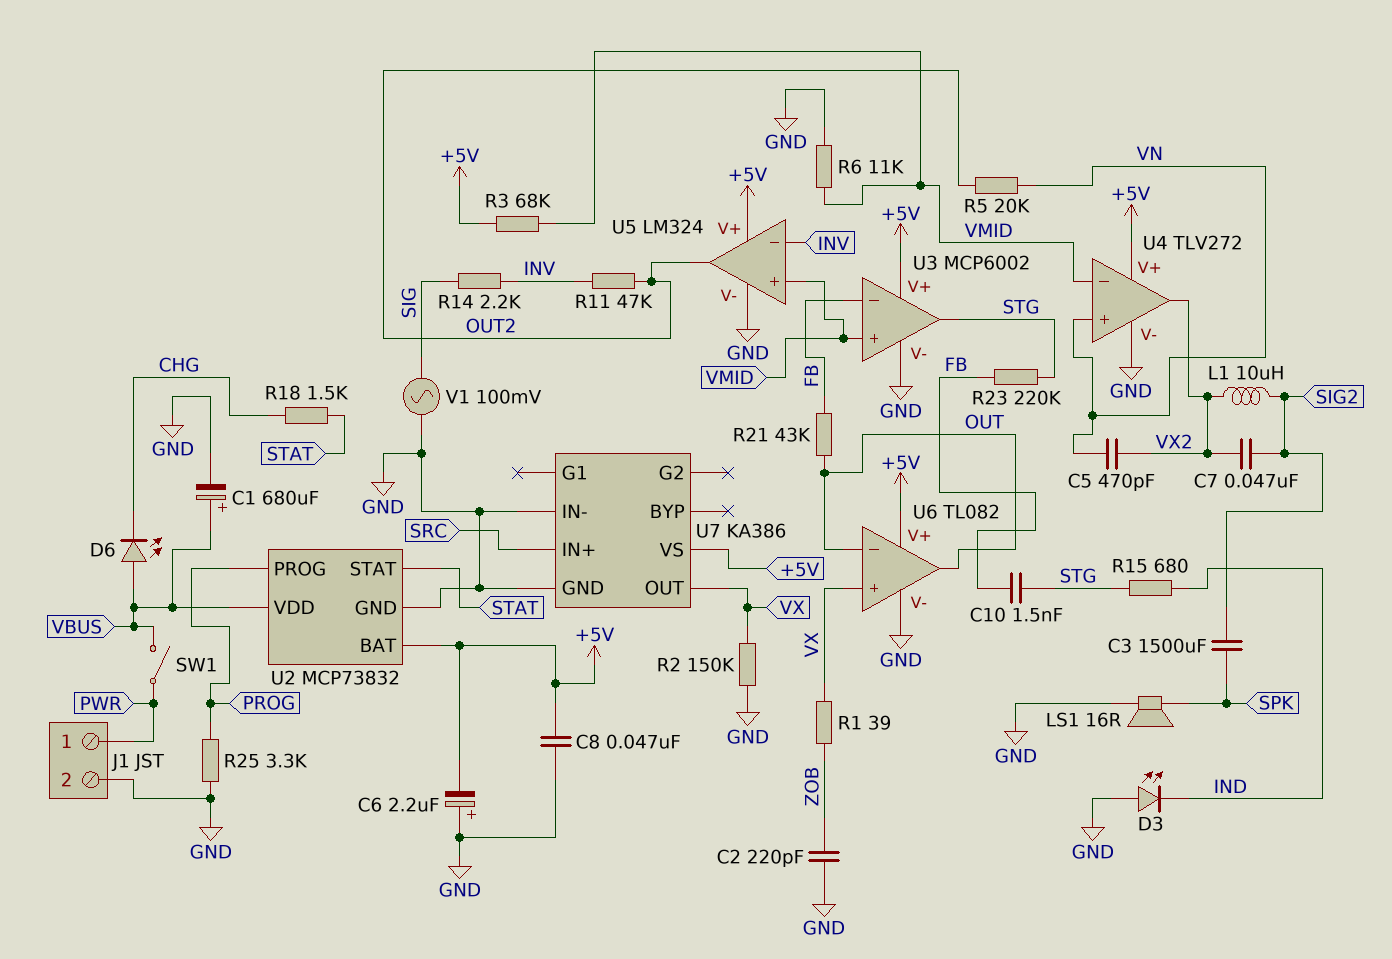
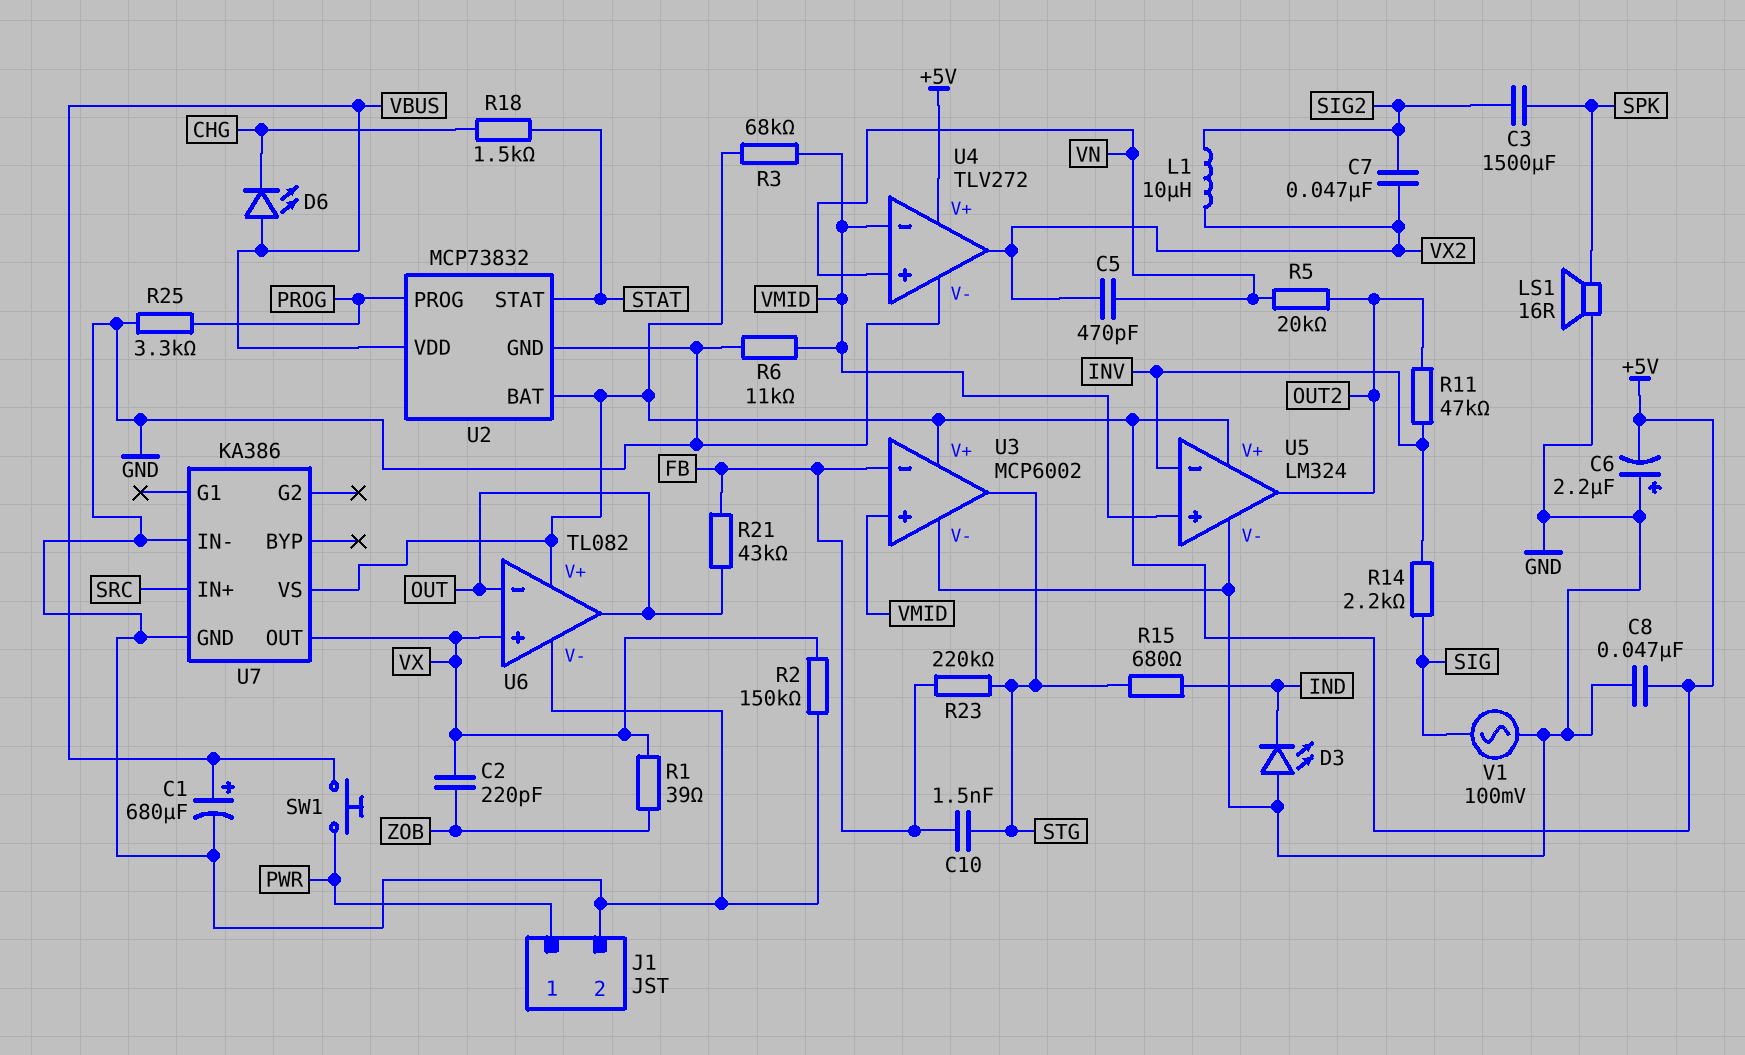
C2: 220pF (GND, ZOB) -> 220pF (VX, ZOB)
SW1: switch (PWR, VBUS) -> button (PWR, VBUS)

